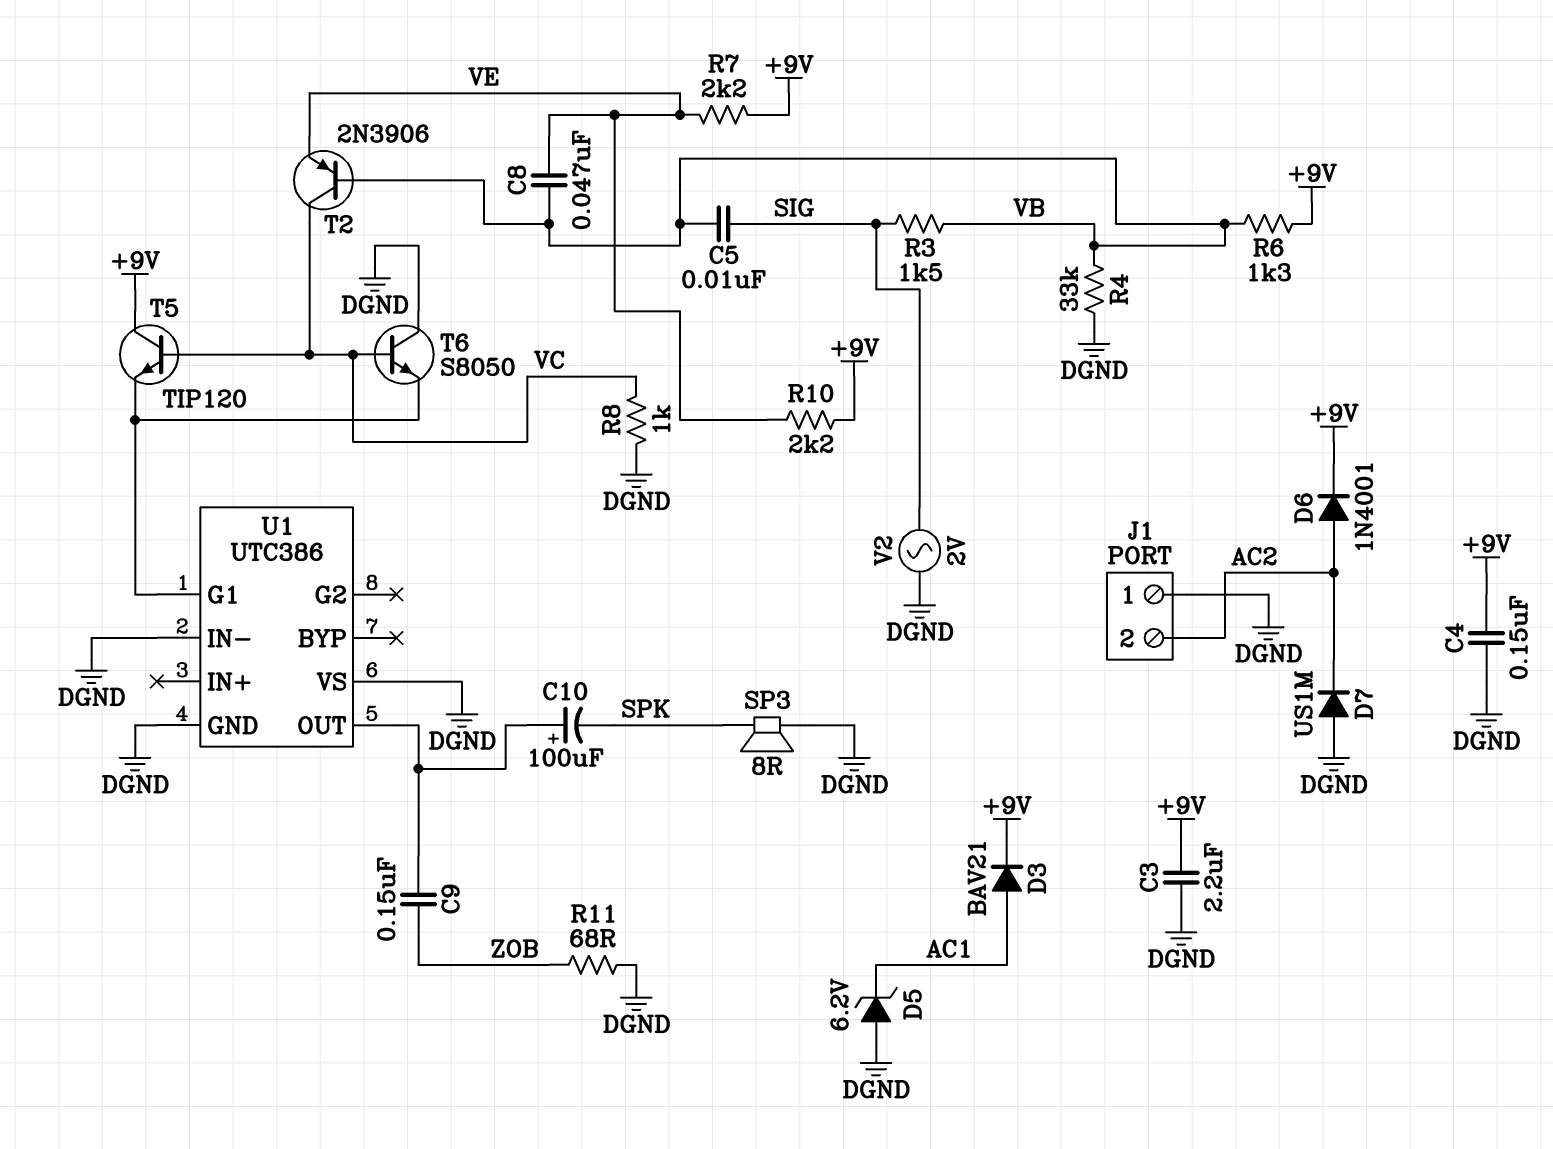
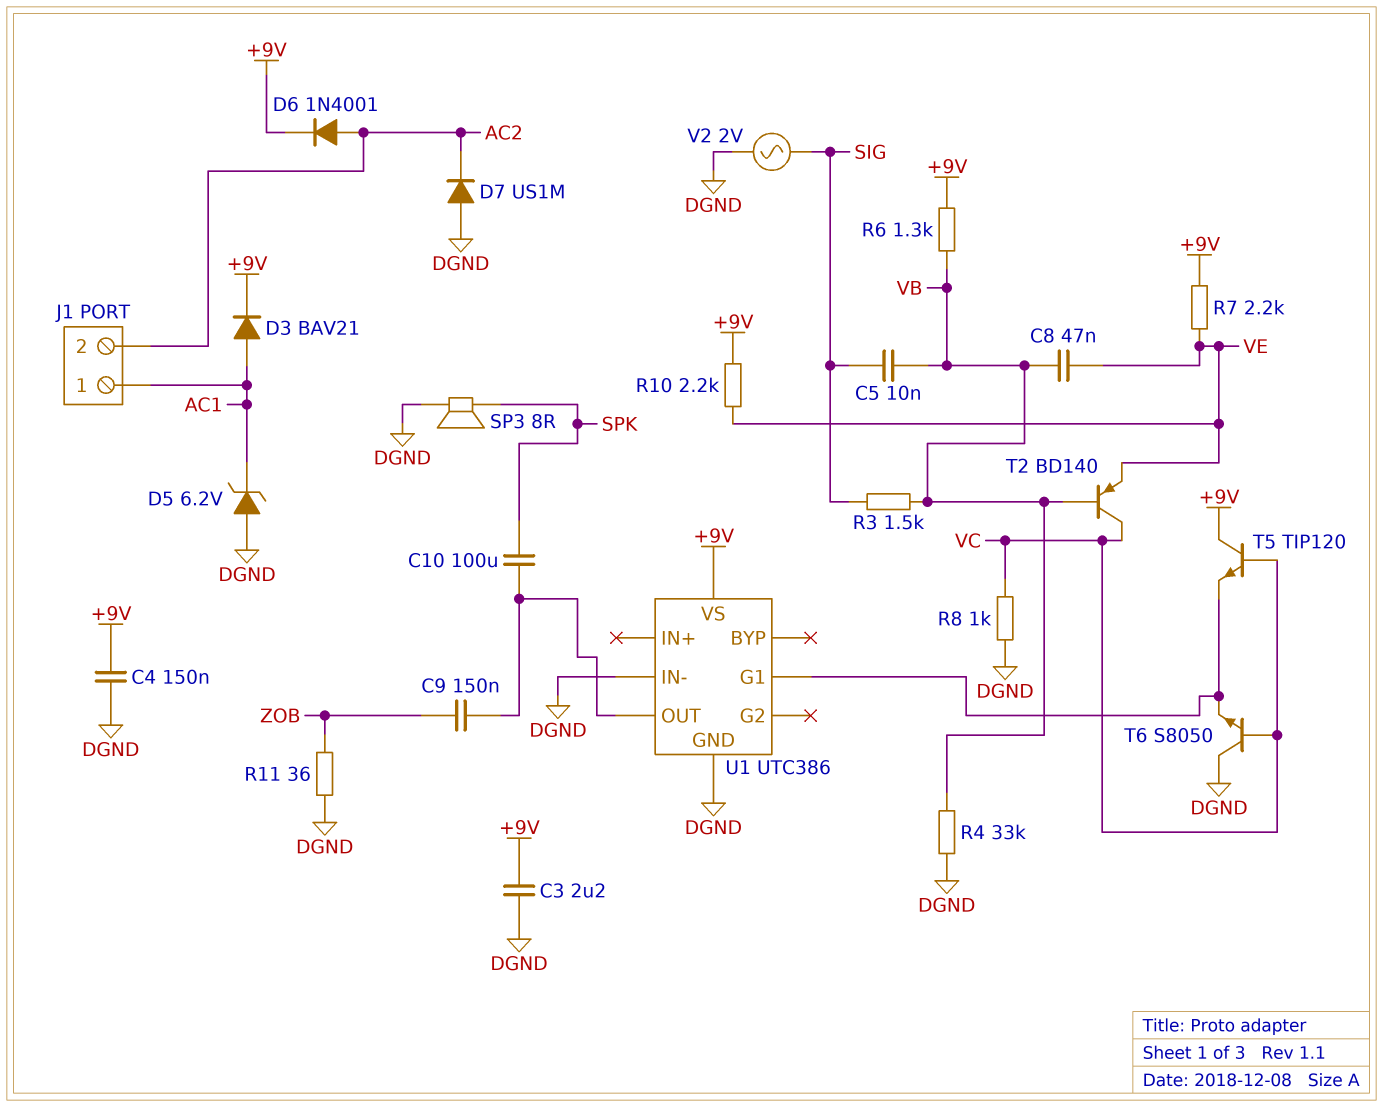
C10: 100uF (plus U1/OUT, minus SPK) -> 100uF (SPK, U1/OUT)
J1 pin 1: DGND -> AC1
R11: 68 (DGND, ZOB) -> 36 (DGND, ZOB)
T2: PNP 2N3906 (B VB, C VC, E VE) -> PNP BD140 (B VB, C VC, E VE)
U1 pin VS: DGND -> +9V

